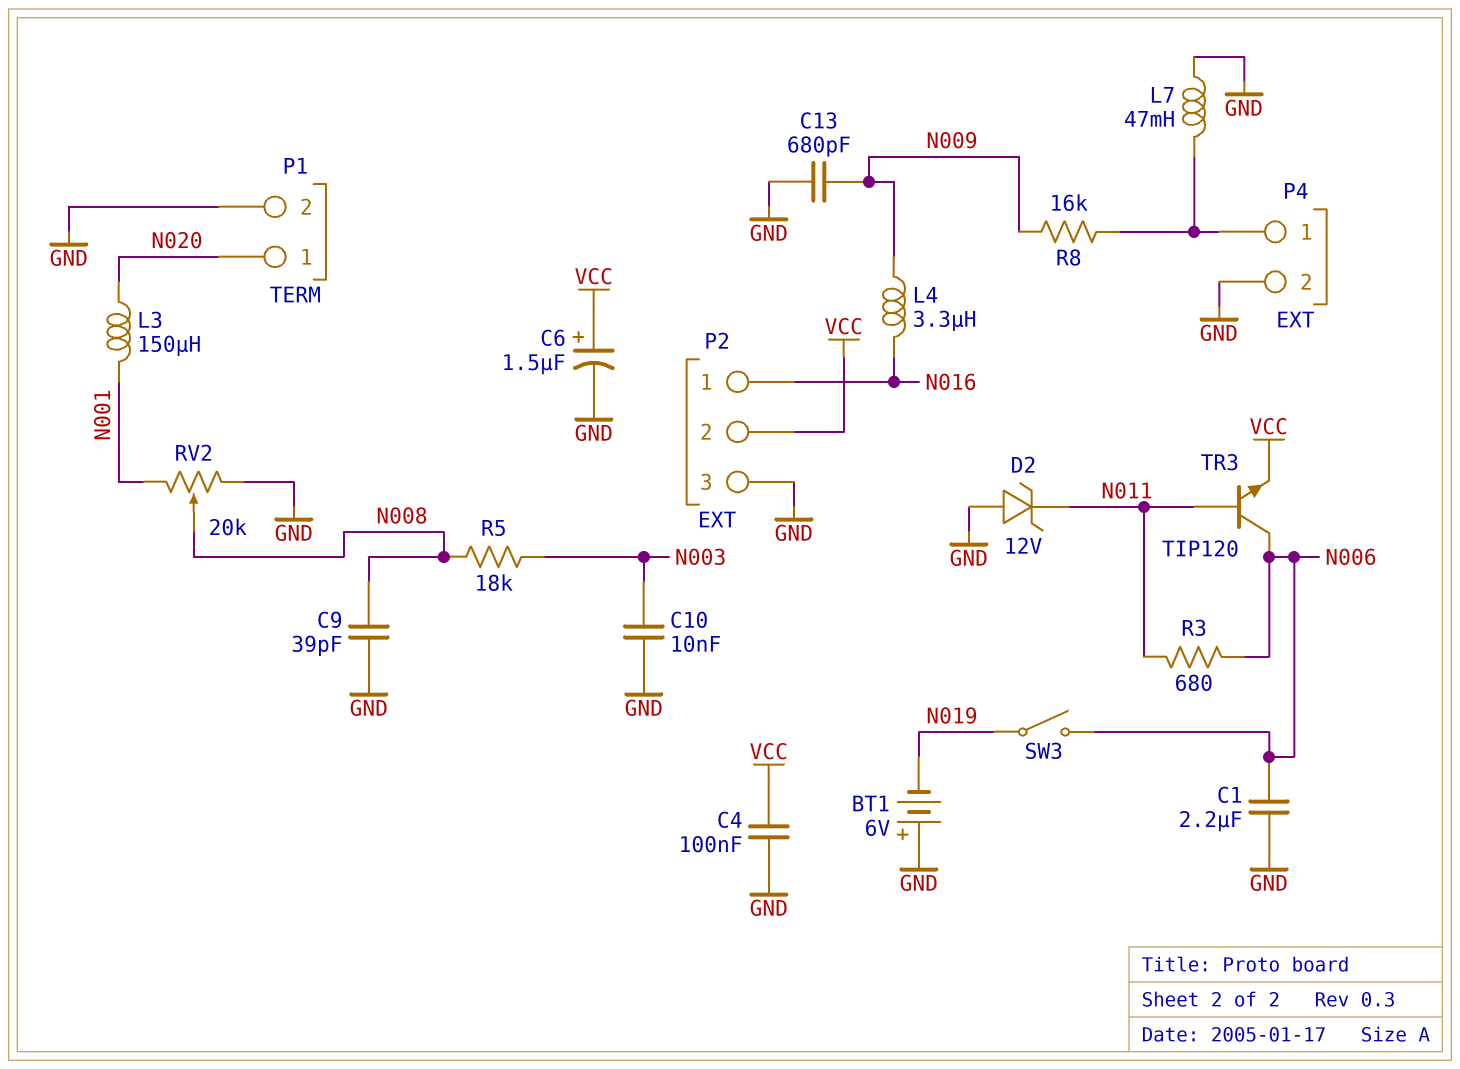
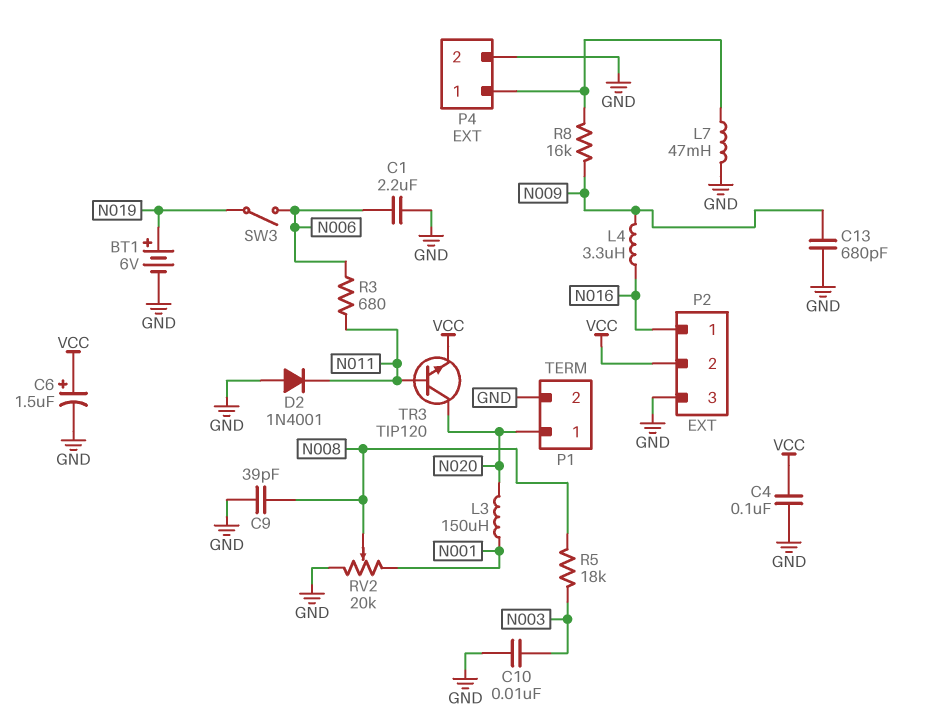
BT1: 6V (plus GND, minus N019) -> 6V (plus N019, minus GND)
D2: zener 12V (A GND, K N011) -> diode 1N4001 (A GND, K N011)
TR3: NPN TIP120 (B N011, C N006, E VCC) -> NPN TIP120 (B N011, C N020, E VCC)

